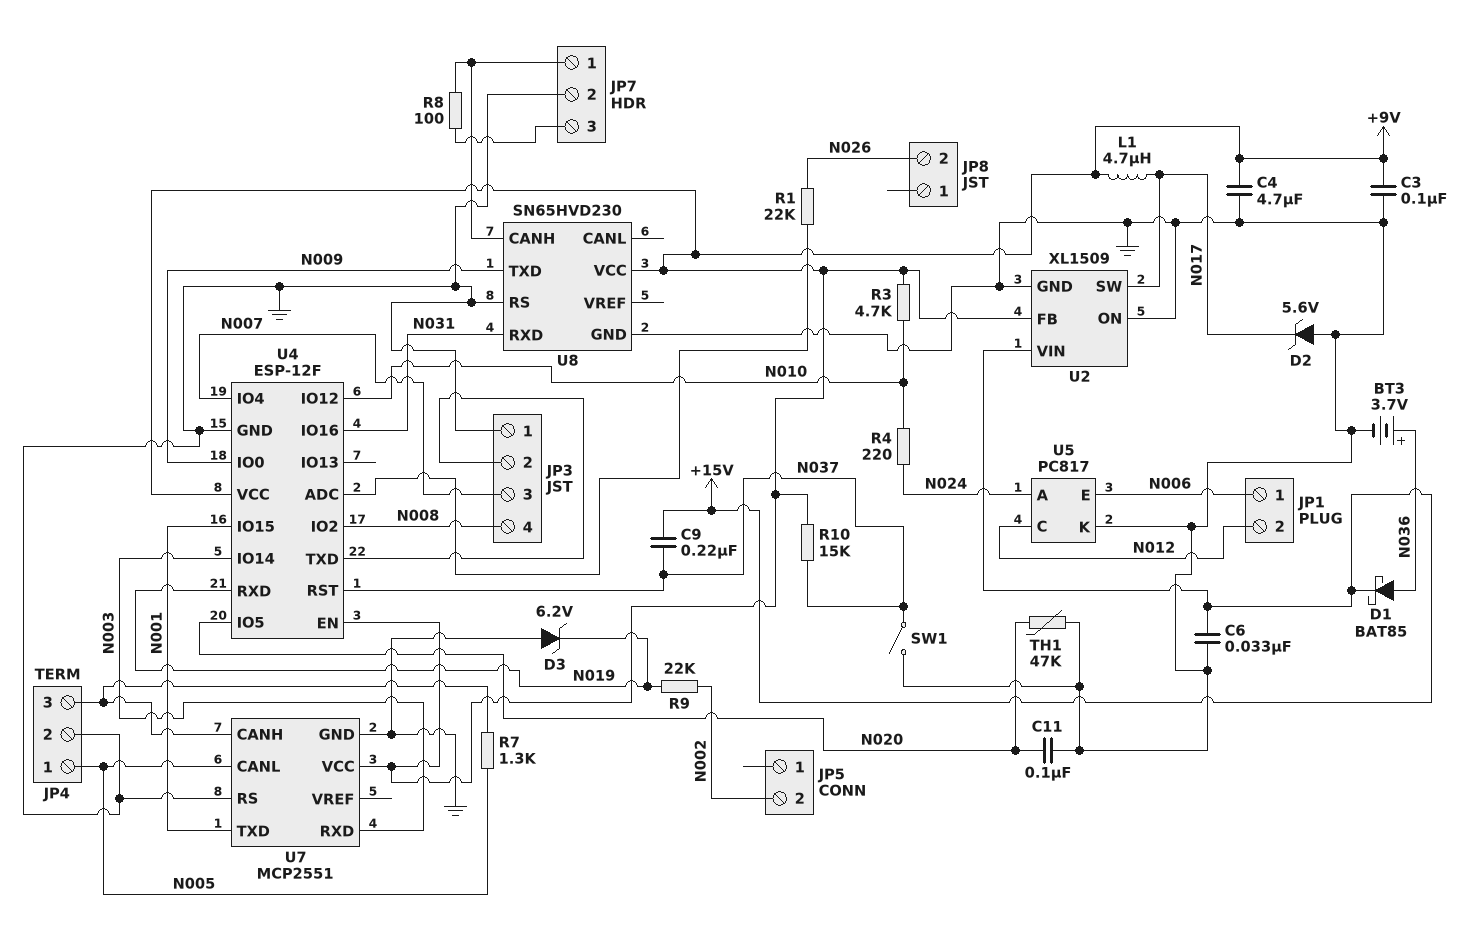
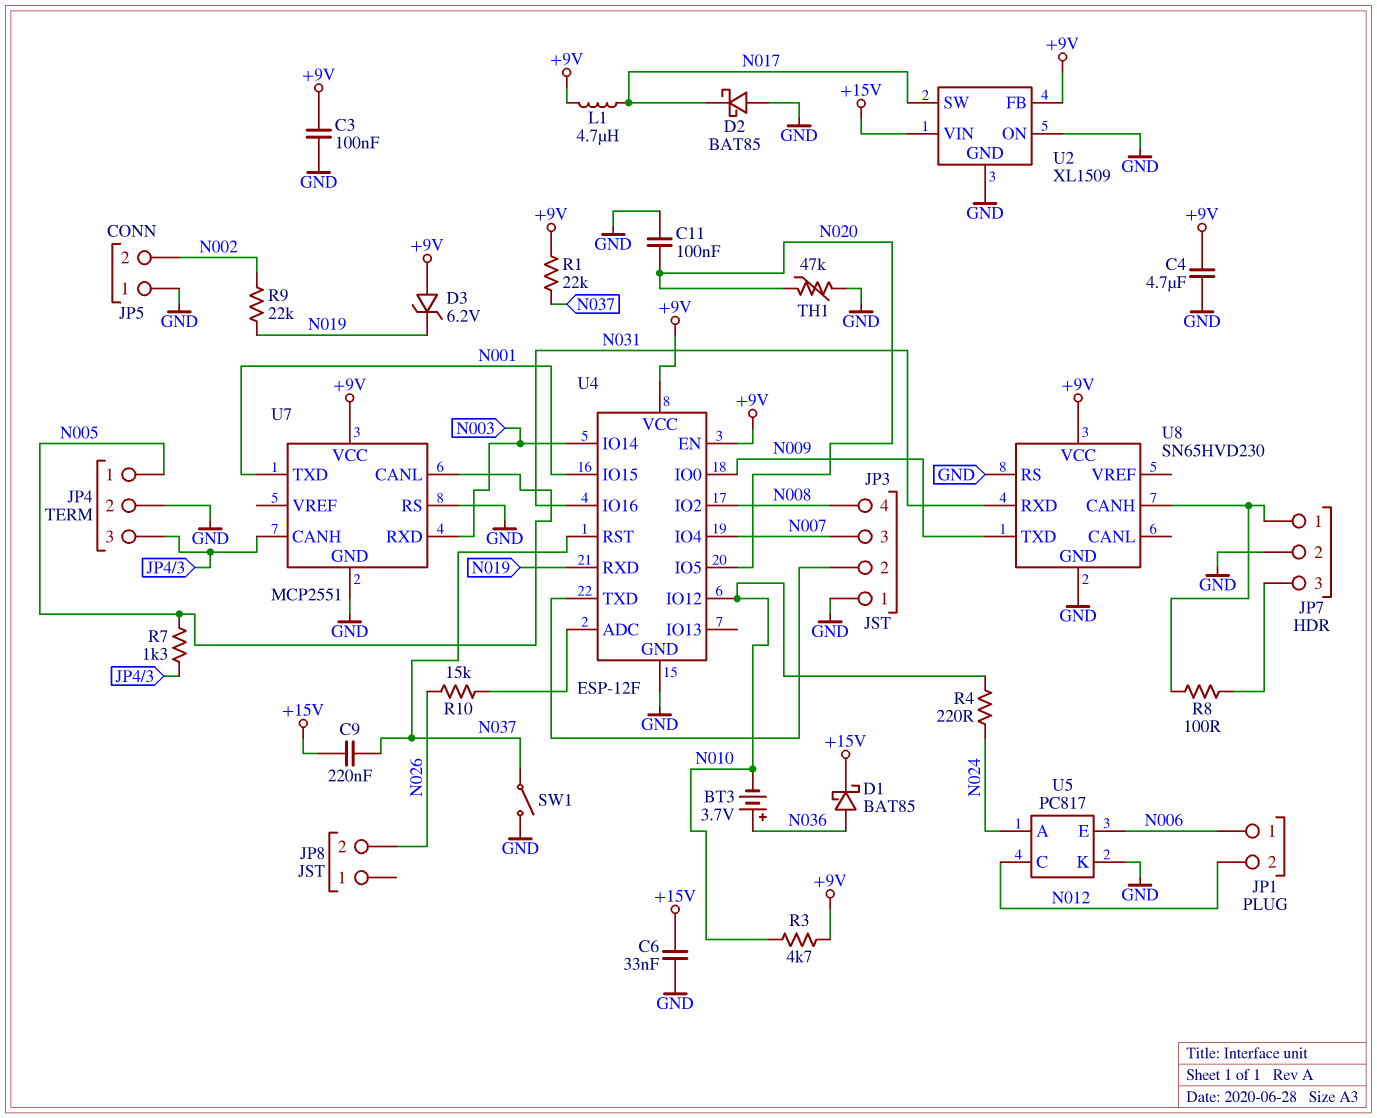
BT3: 3.7V (plus N036, minus GND) -> 3.7V (plus N036, minus N010)
D2: zener 5.6V (A GND, K N017) -> schottky BAT85 (A GND, K N017)
D3: zener 6.2V (A GND, K N019) -> zener 6.2V (A +9V, K N019)
JP5 pin 1: none -> GND
R1: 22k (N026, U4/ADC) -> 22k (+9V, N037)
R10: 15k (+9V, N037) -> 15k (N026, U4/ADC)

